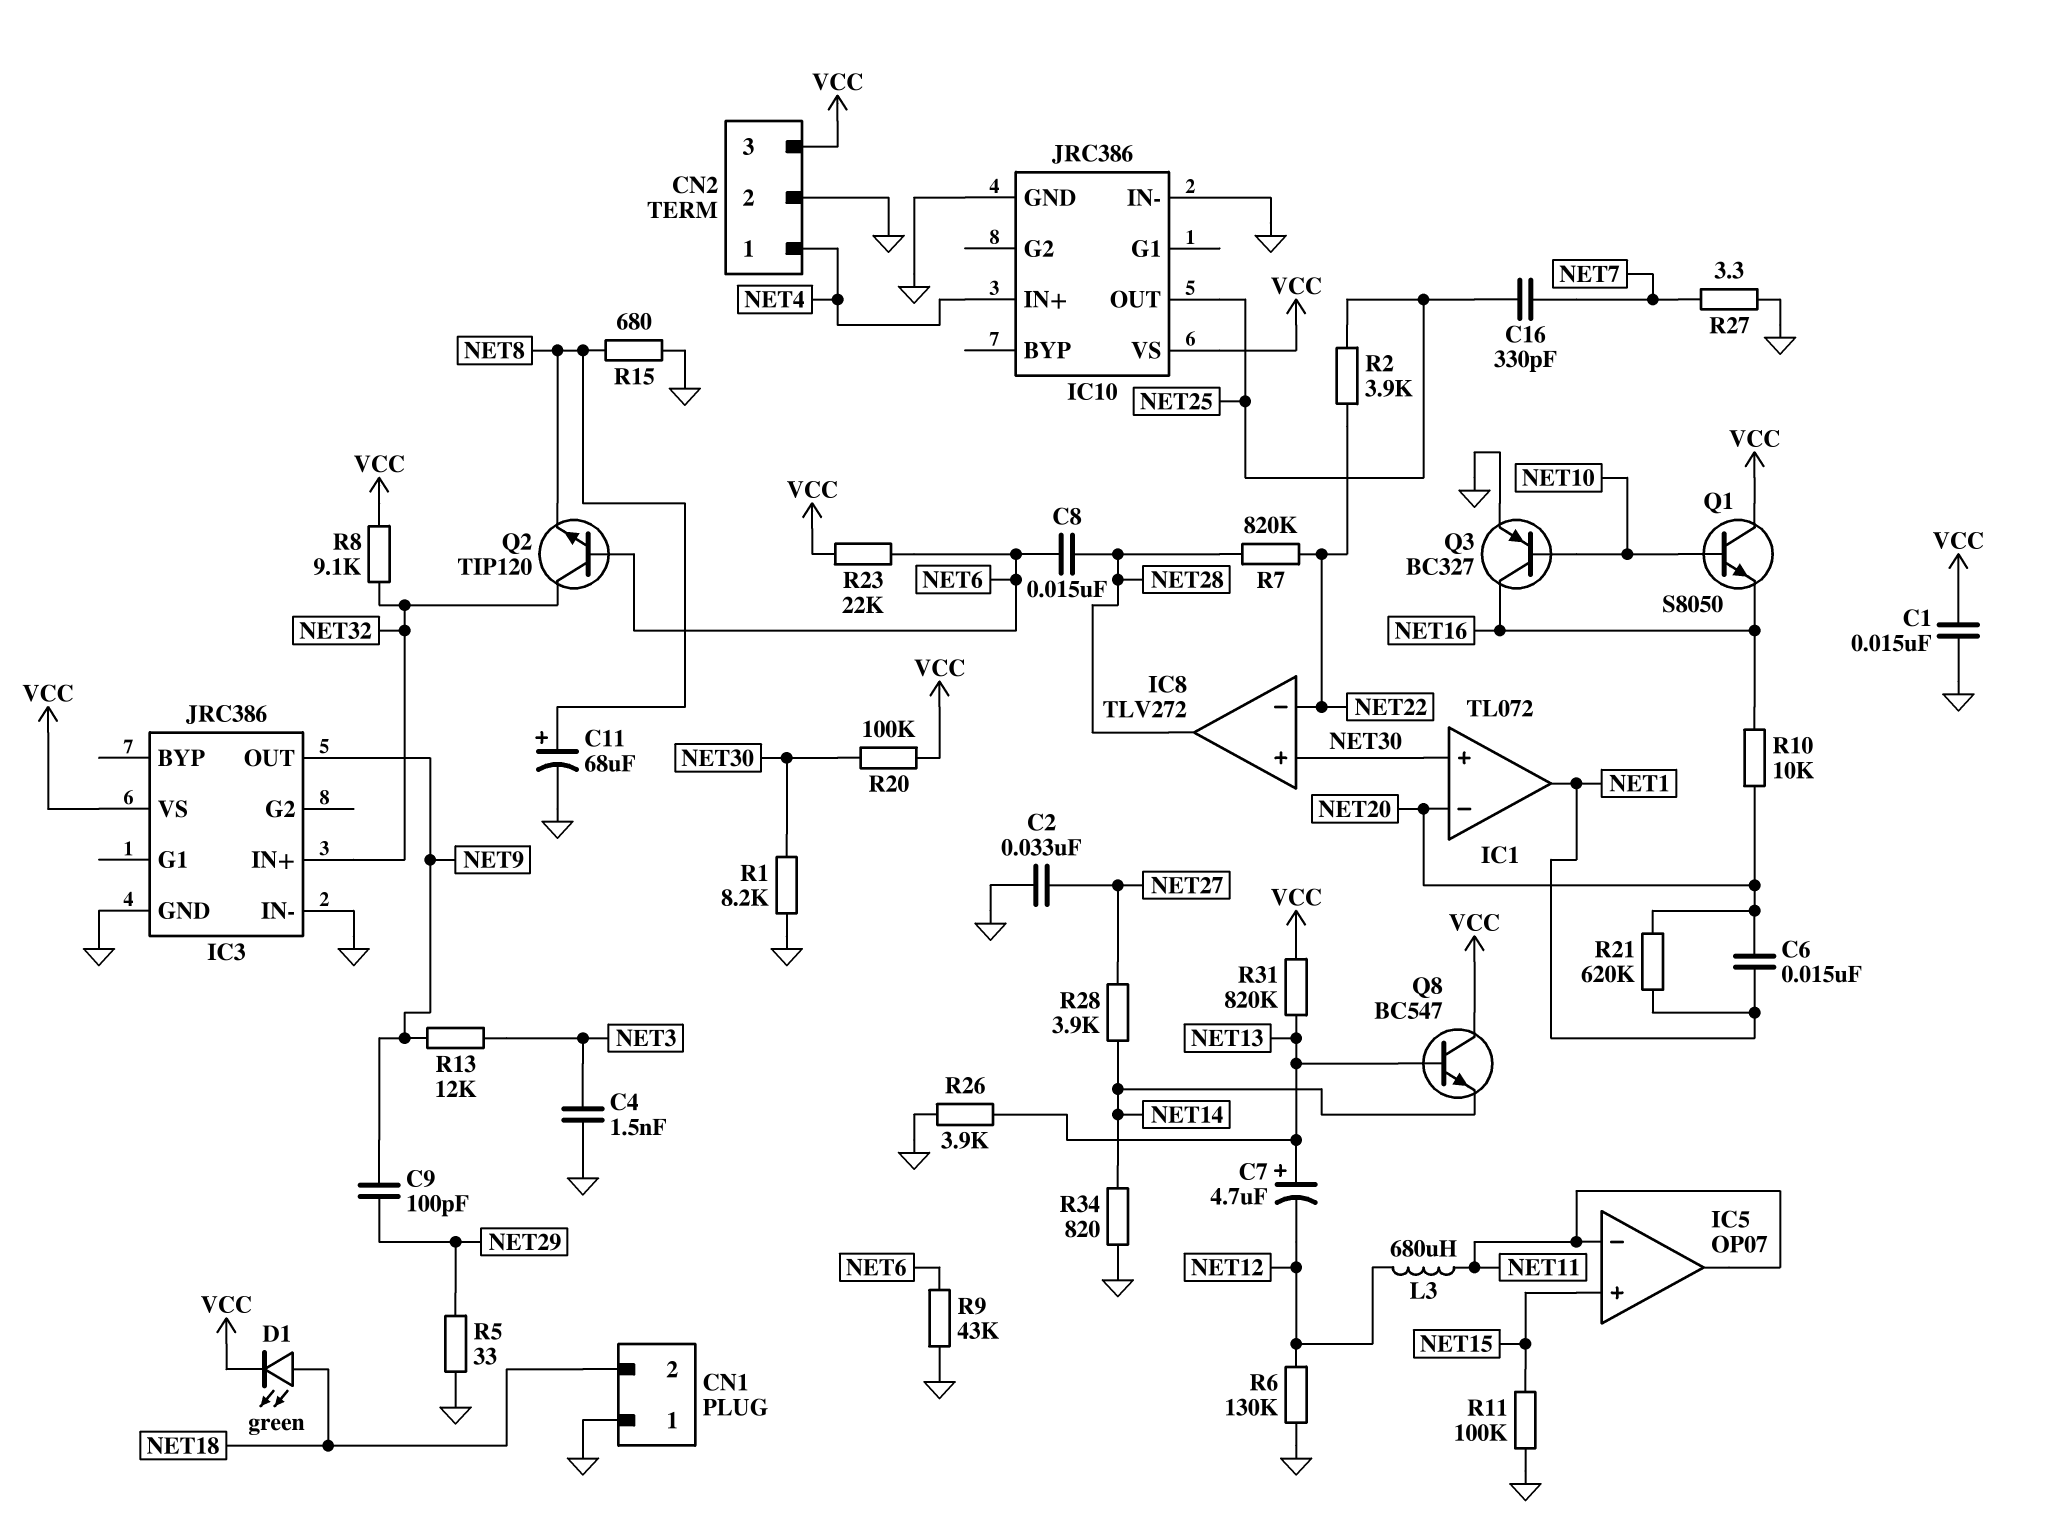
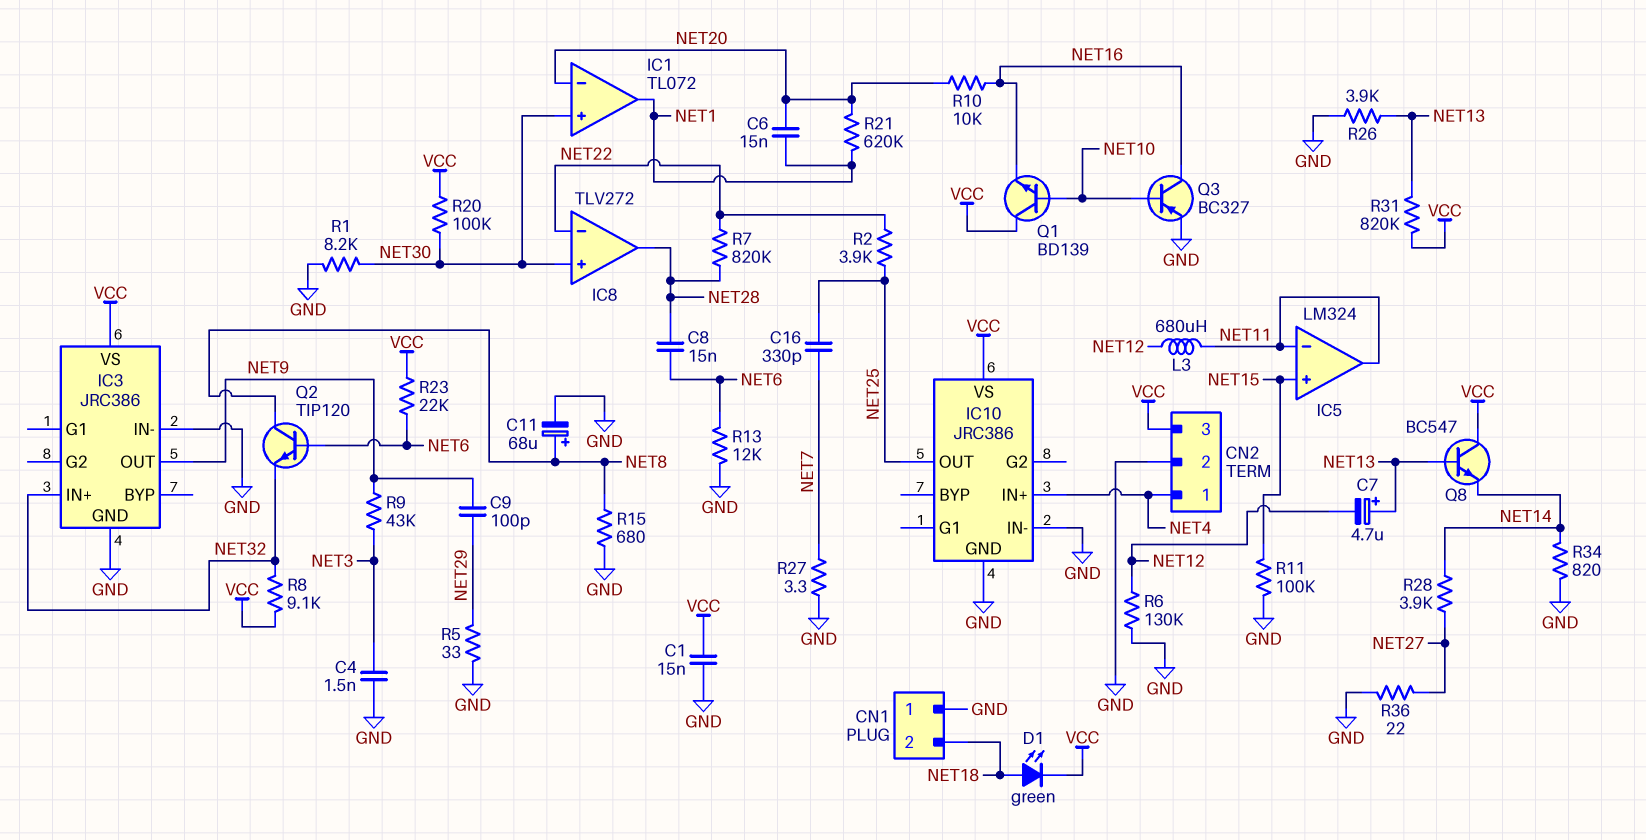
C2: 33nF (GND, NET27) -> none
IC5: OP07 -> LM324
Q1: NPN S8050 (B NET10, C VCC, E NET16) -> NPN BD139 (B NET10, C VCC, E NET16)
Q2: NPN TIP120 (B NET6, C NET32, E NET8) -> NPN TIP120 (B NET6, C NET8, E NET32)
R9: 43k (GND, NET6) -> 43k (NET3, NET9)
R13: 12k (NET3, NET9) -> 12k (GND, NET6)
R36: none -> 22 (GND, NET27)

